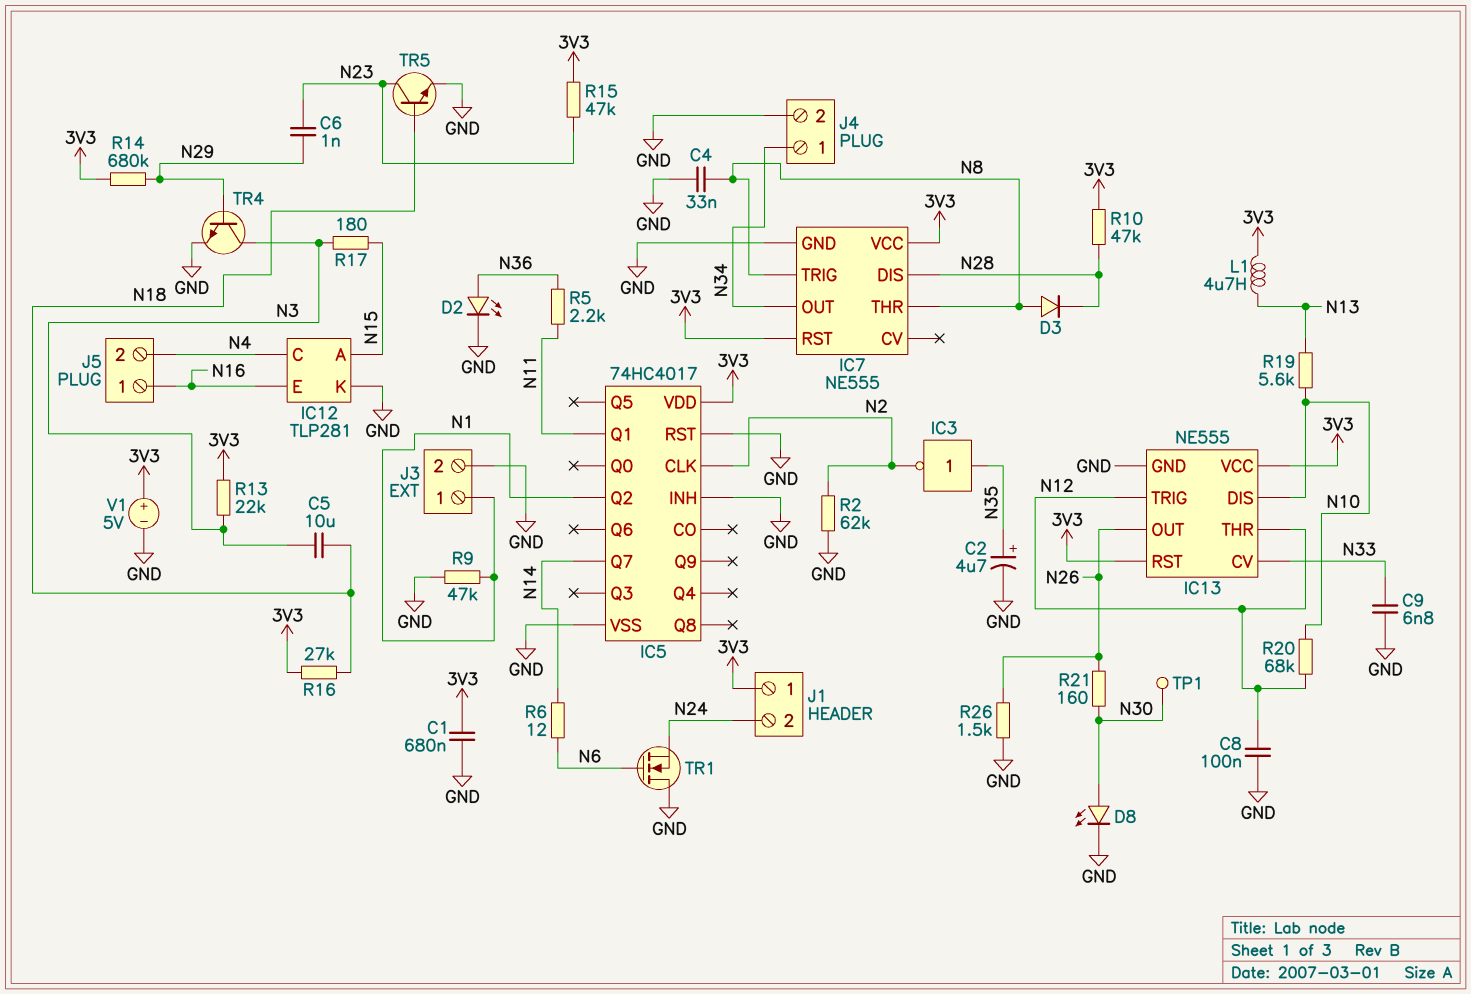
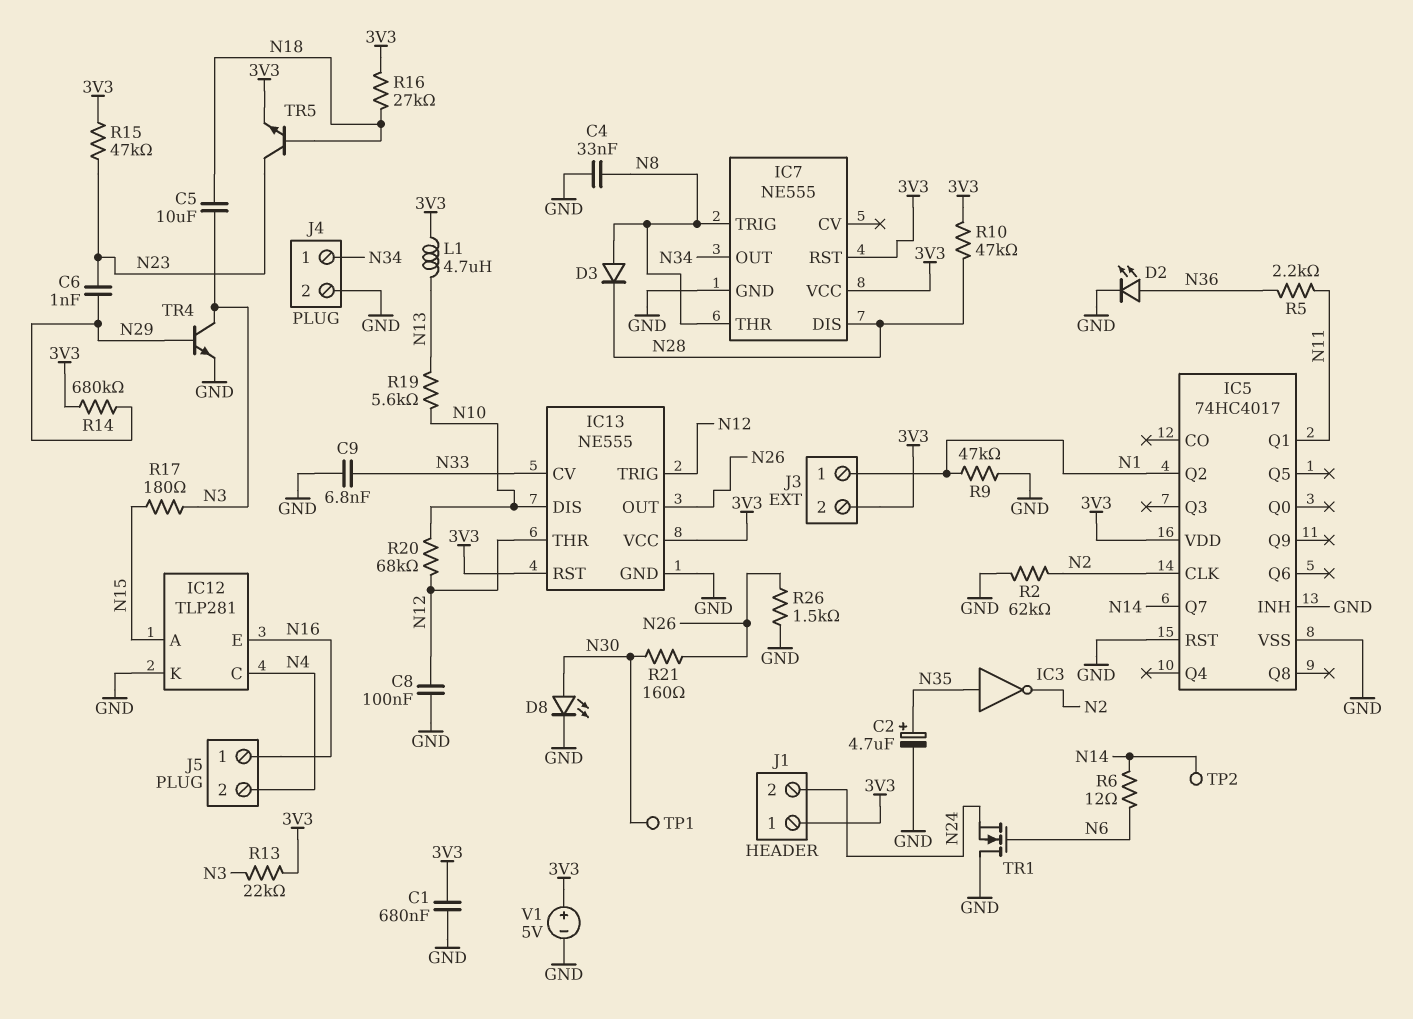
J3 pin 2: GND -> 3V3
TP2: none -> test point (N14)
TR5: NPN (B N18, C N23, E GND) -> NPN (B N18, C N23, E 3V3)

